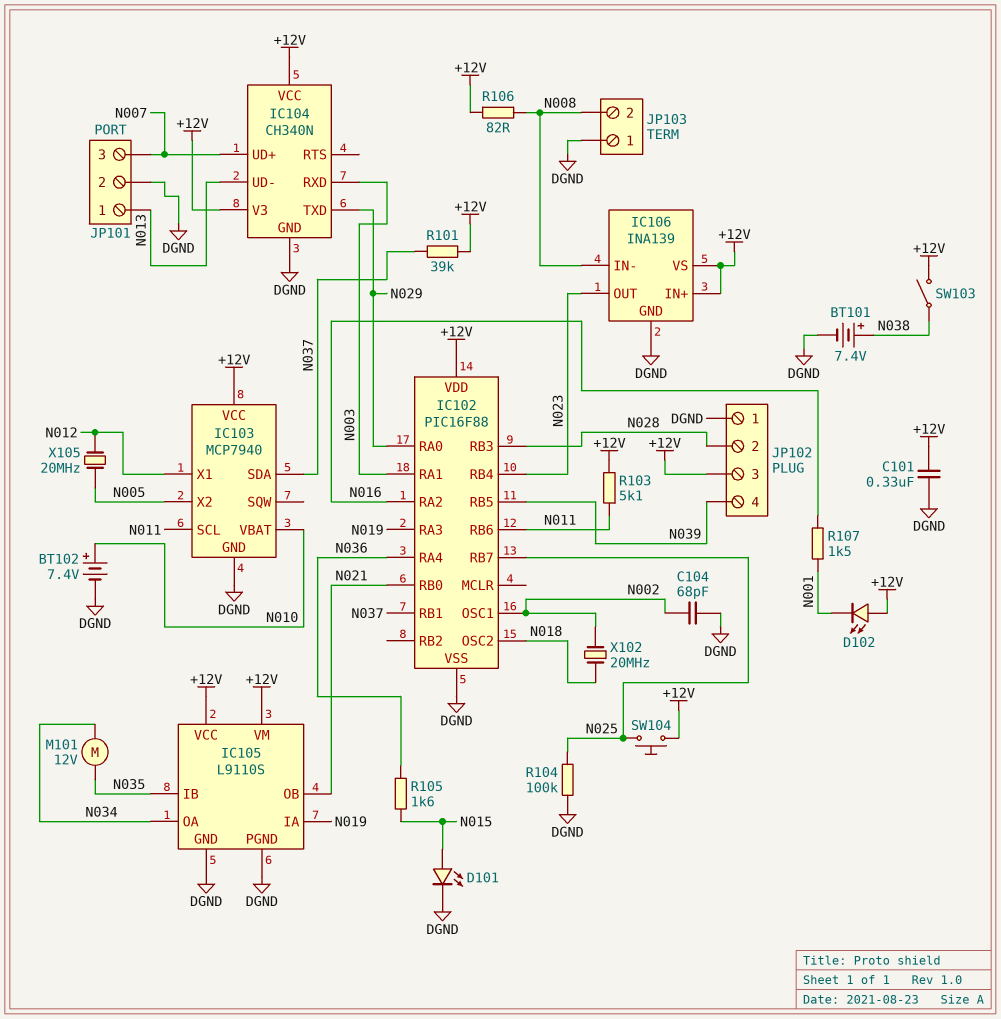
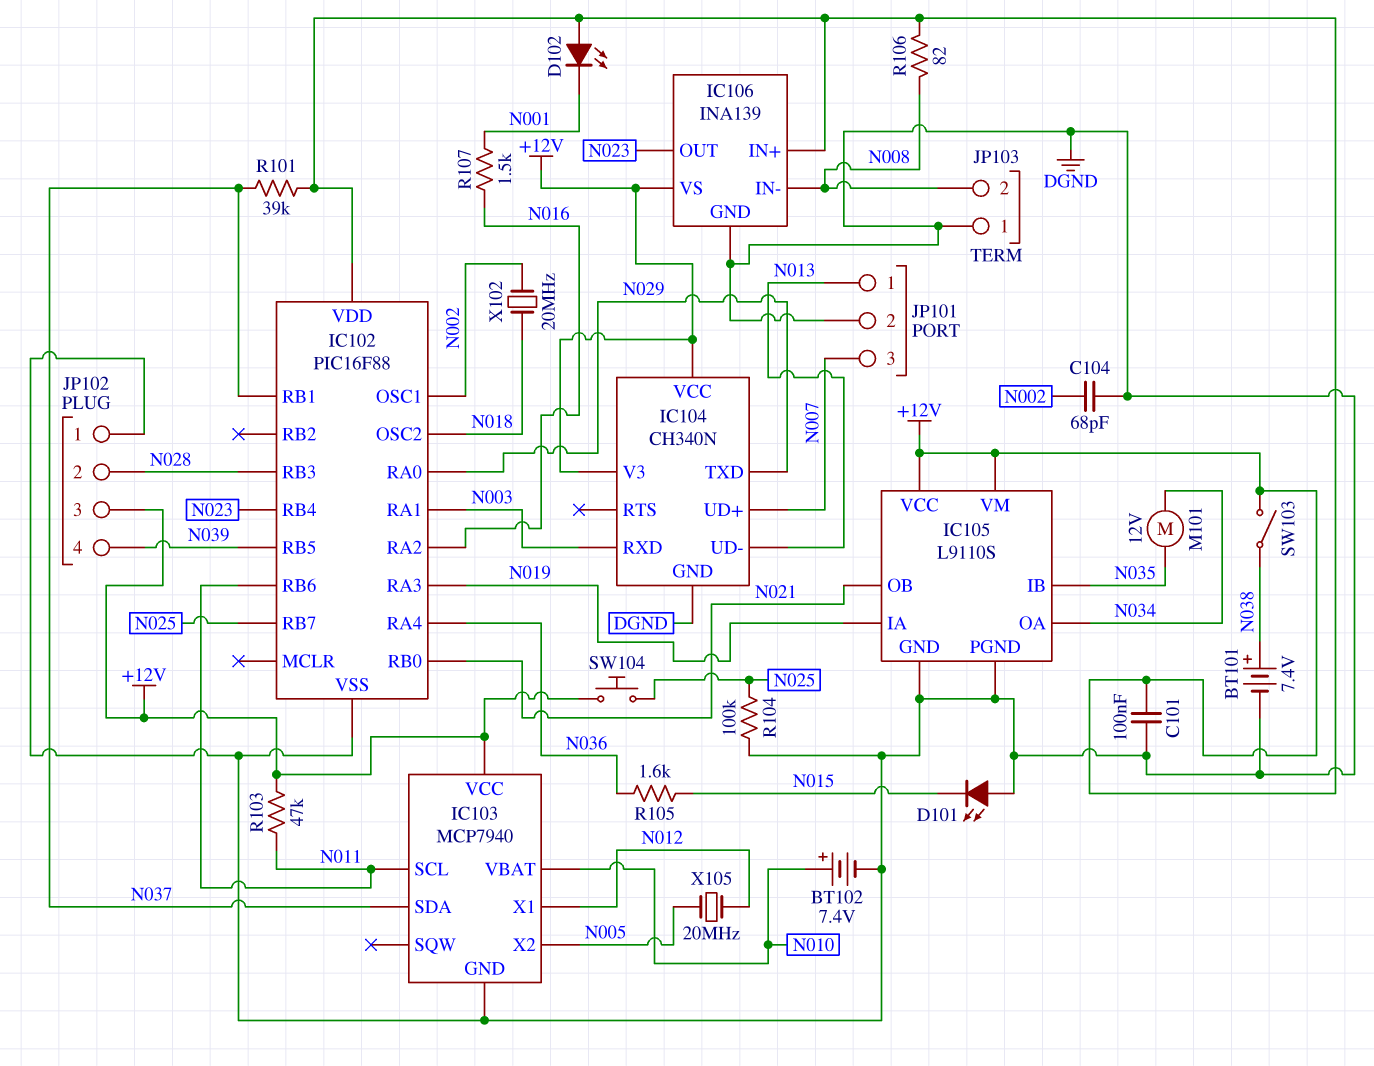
C101: 330nF (+12V, DGND) -> 100nF (+12V, DGND)
D101: LED (A N015, K DGND) -> LED (A DGND, K N015)
R103: 5.1k (+12V, N011) -> 47k (+12V, N011)

